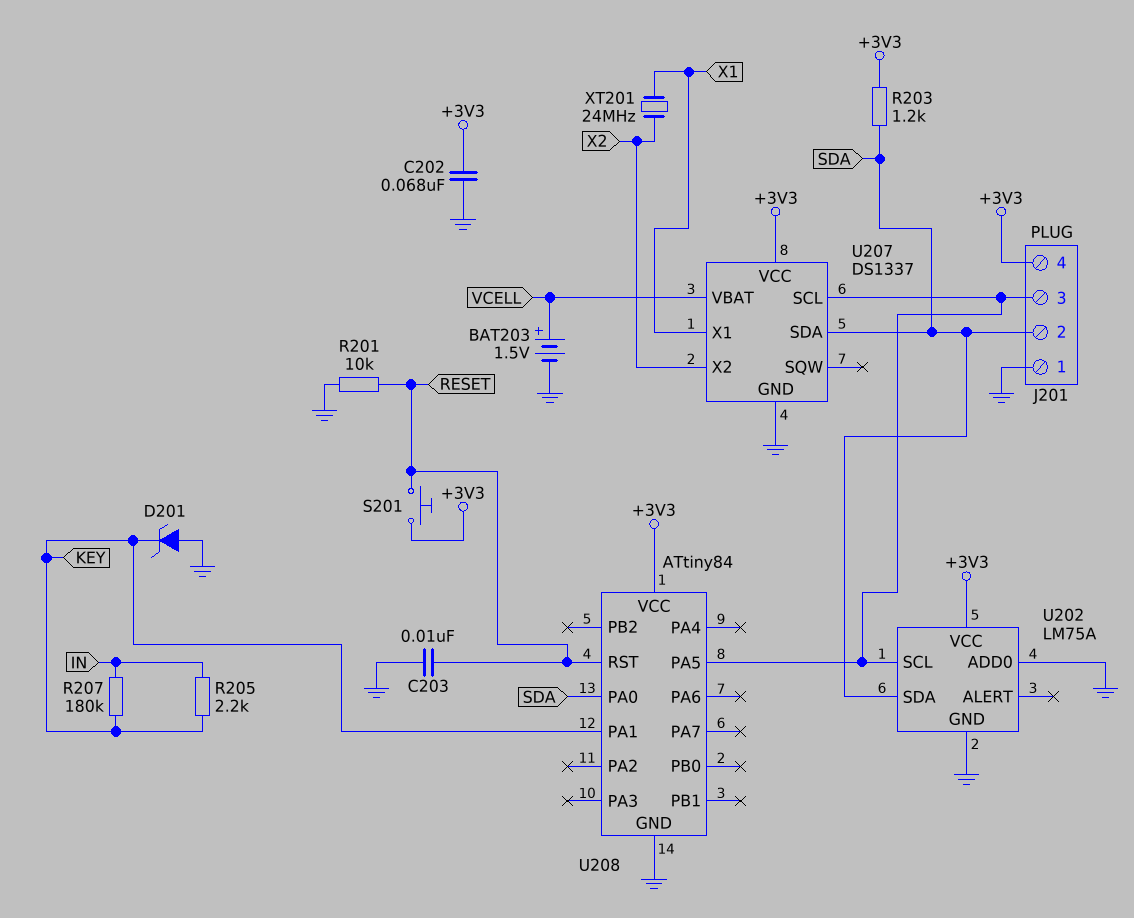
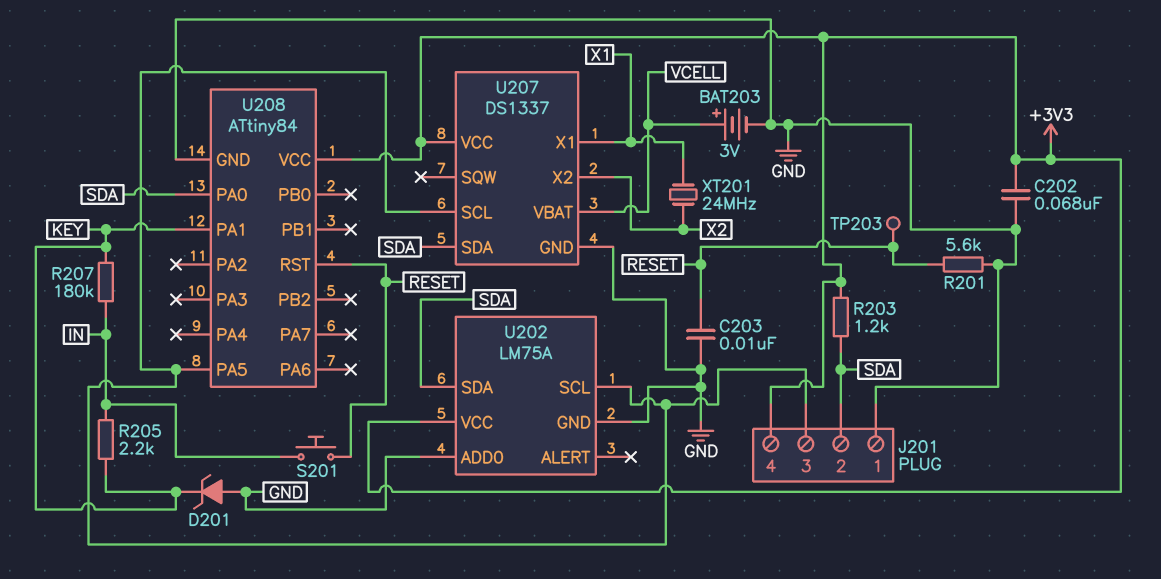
BAT203: 1.5V (plus VCELL, minus GND) -> 3V (plus VCELL, minus GND)
R201: 10k (GND, RESET) -> 5.6k (GND, RESET)
S201: button (+3V3, RESET) -> button (IN, RESET)
TP203: none -> test point (RESET)

